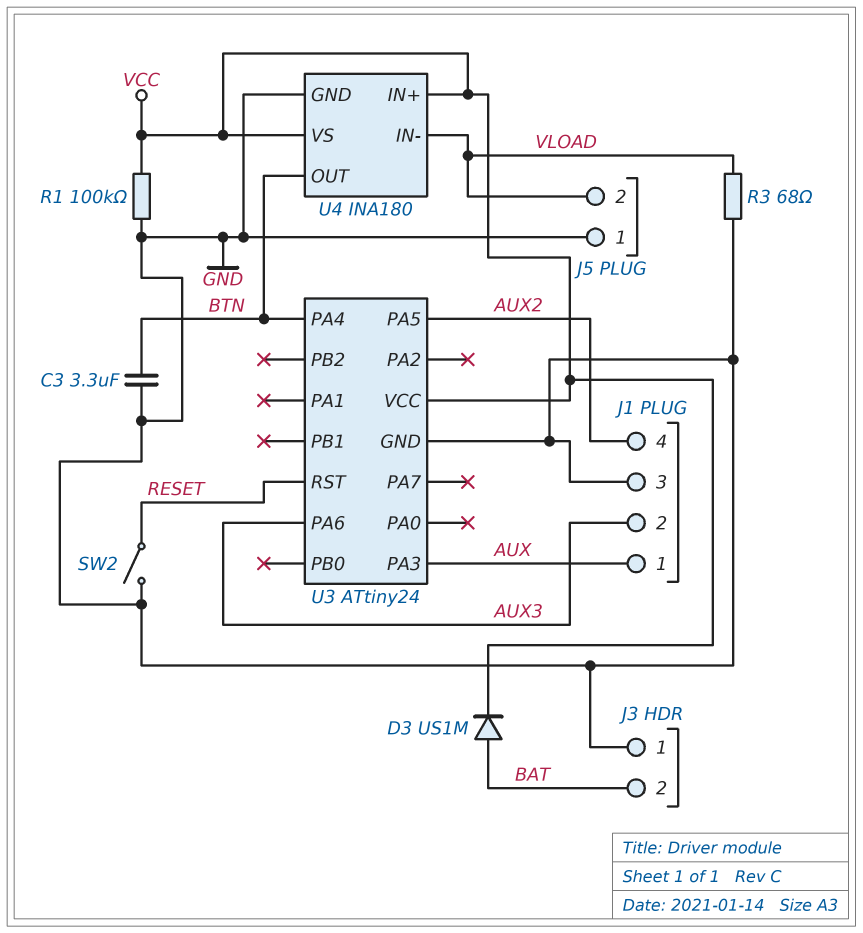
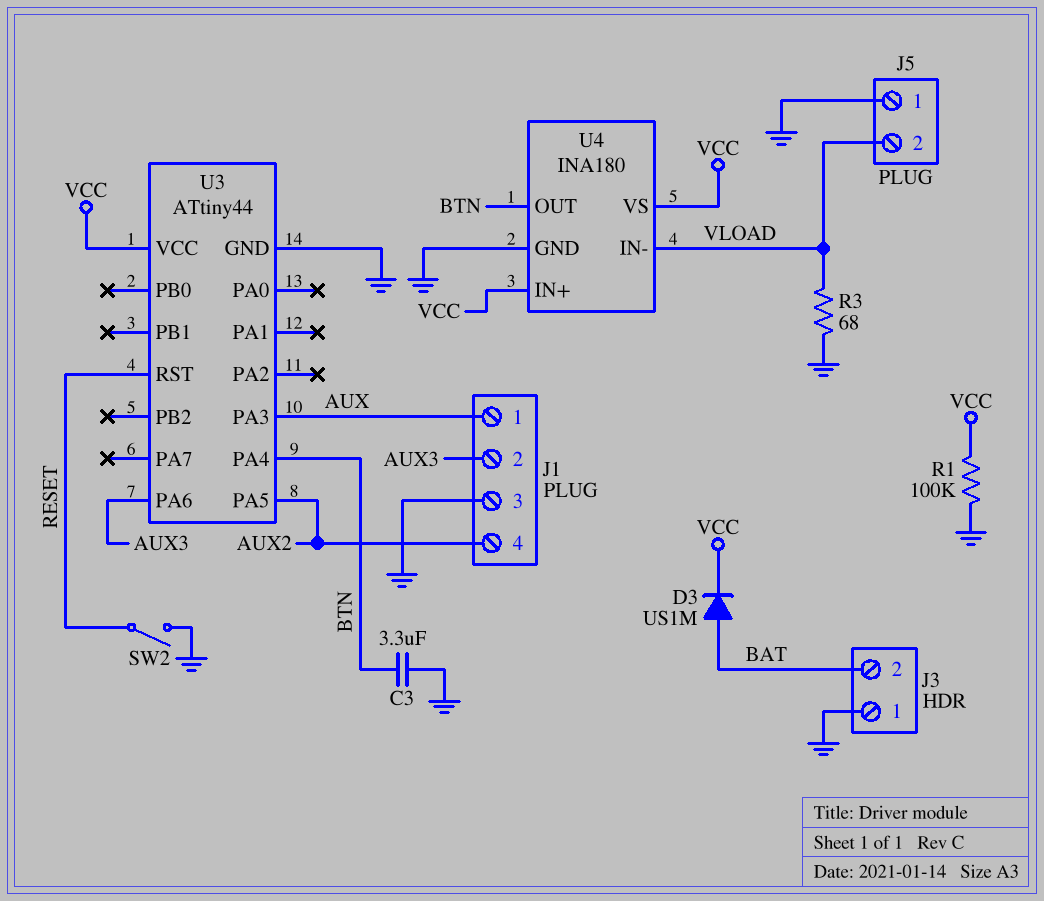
U3: ATtiny24 -> ATtiny44

